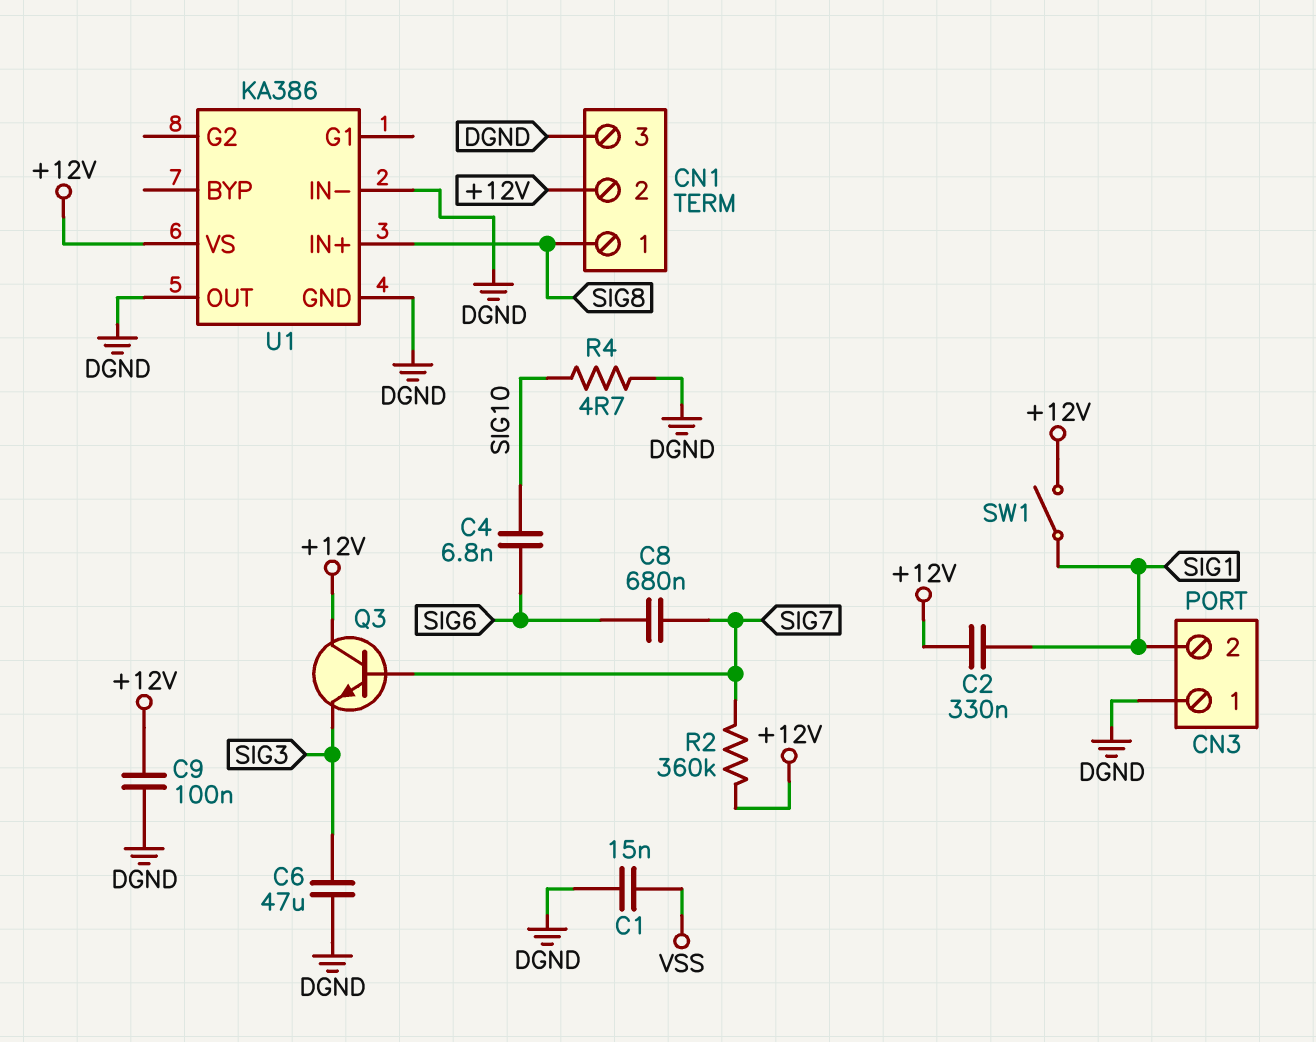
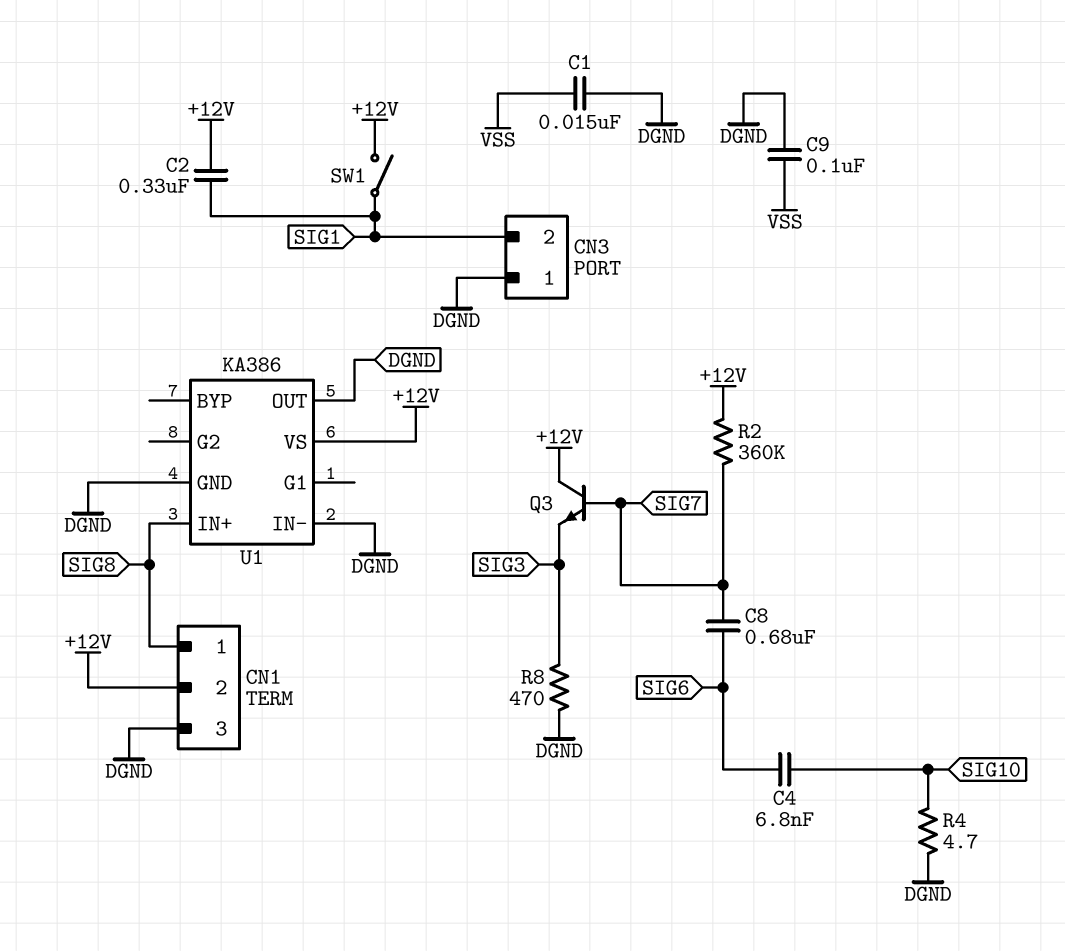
C6: 47uF (DGND, SIG3) -> none
C9: 100nF (+12V, DGND) -> 100nF (DGND, VSS)
R8: none -> 470 (DGND, SIG3)

